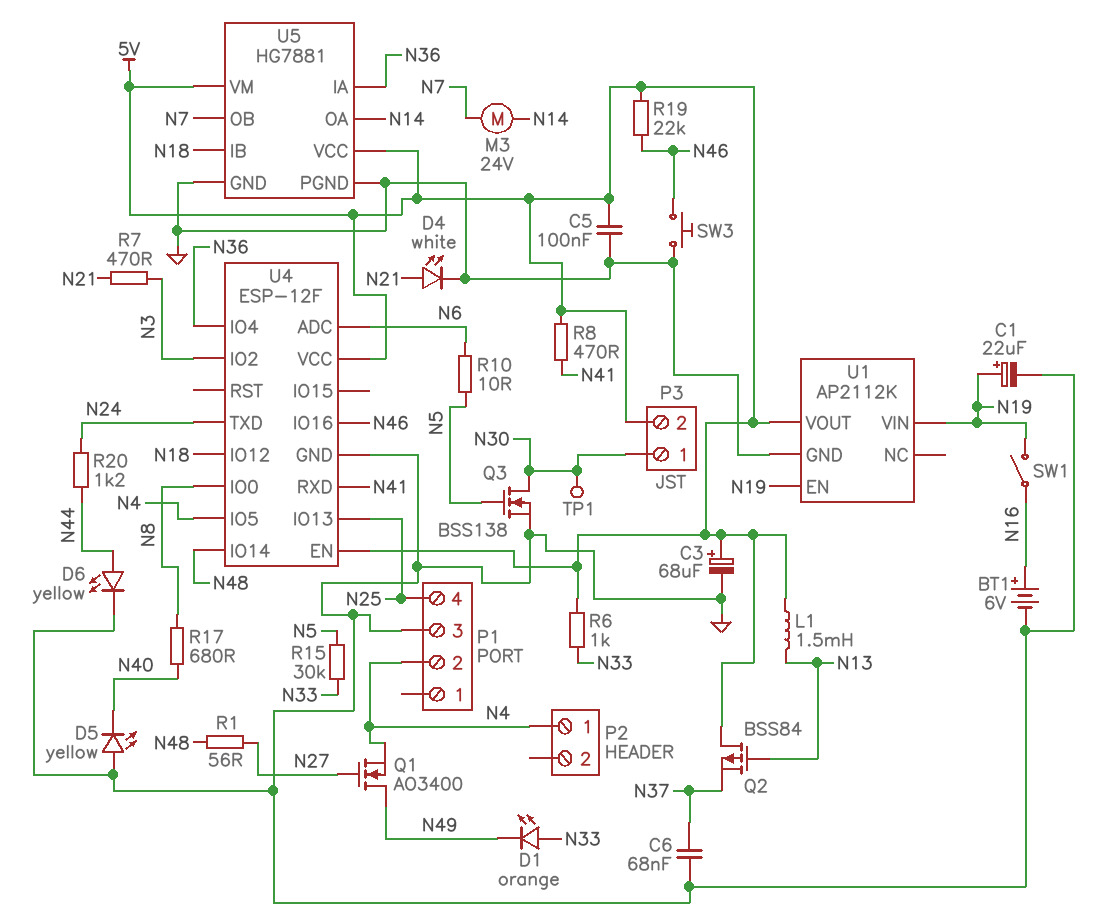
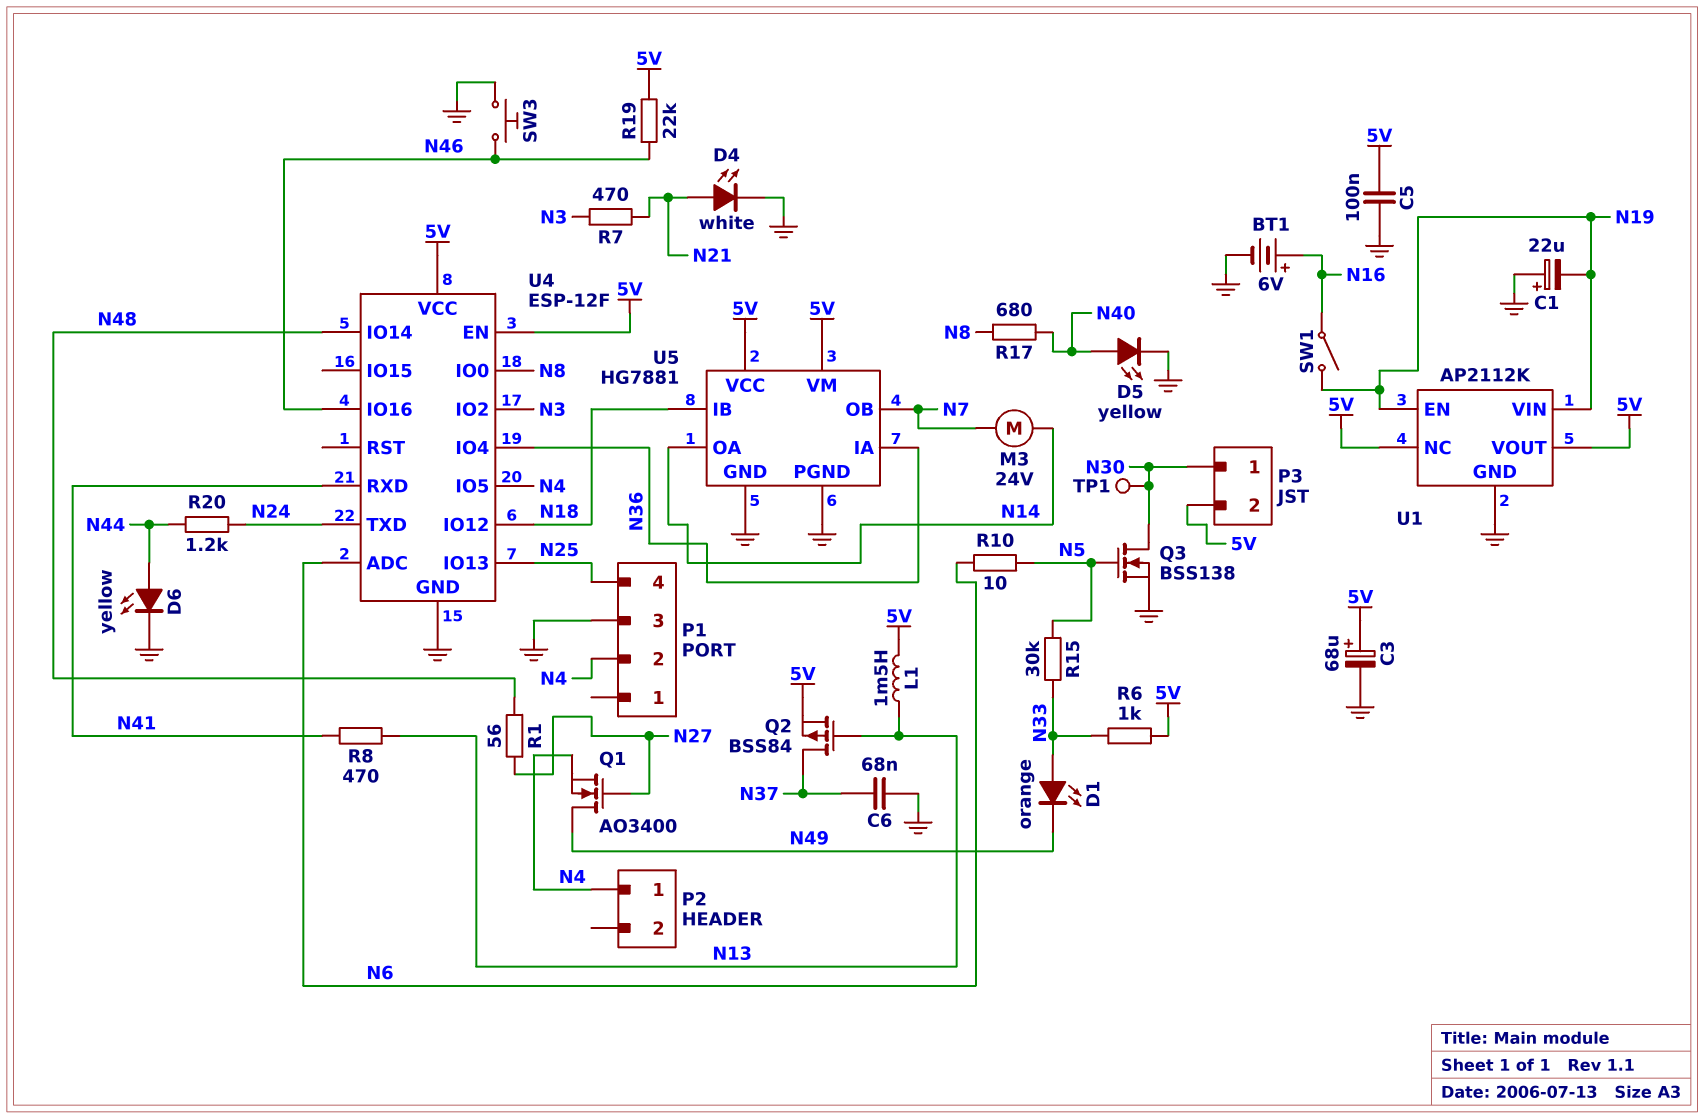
C1: 22uF (plus N19, minus GND) -> 22uF (plus GND, minus N19)
D5: LED yellow (A GND, K N40) -> LED yellow (A N40, K GND)
Q2: PMOS BSS84 (G N13, D 5V, S N37) -> PMOS BSS84 (G N13, D N37, S 5V)
R8: 470 (5V, N41) -> 470 (N13, N41)
U1 pin NC: none -> 5V

